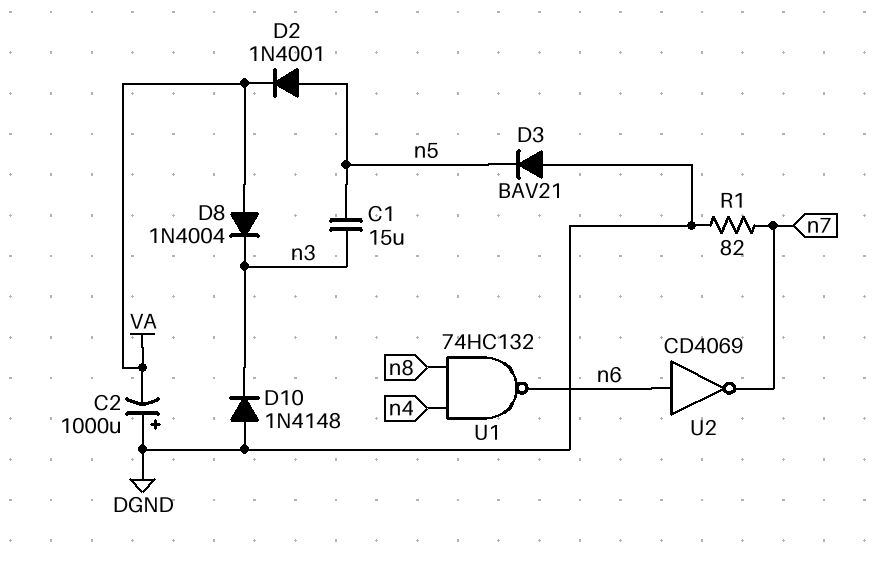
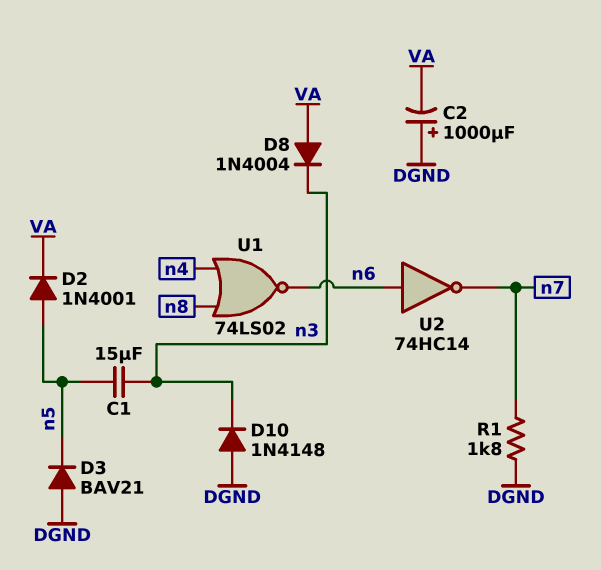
R1: 82 (DGND, n7) -> 1.8k (DGND, n7)
U1: NAND 74HC132 (in n4, in n8, out n6) -> NOR 74LS02 (in n4, in n8, out n6)
U2: NOT CD4069 (in n6, out n7) -> NOT 74HC14 (in n6, out n7)

